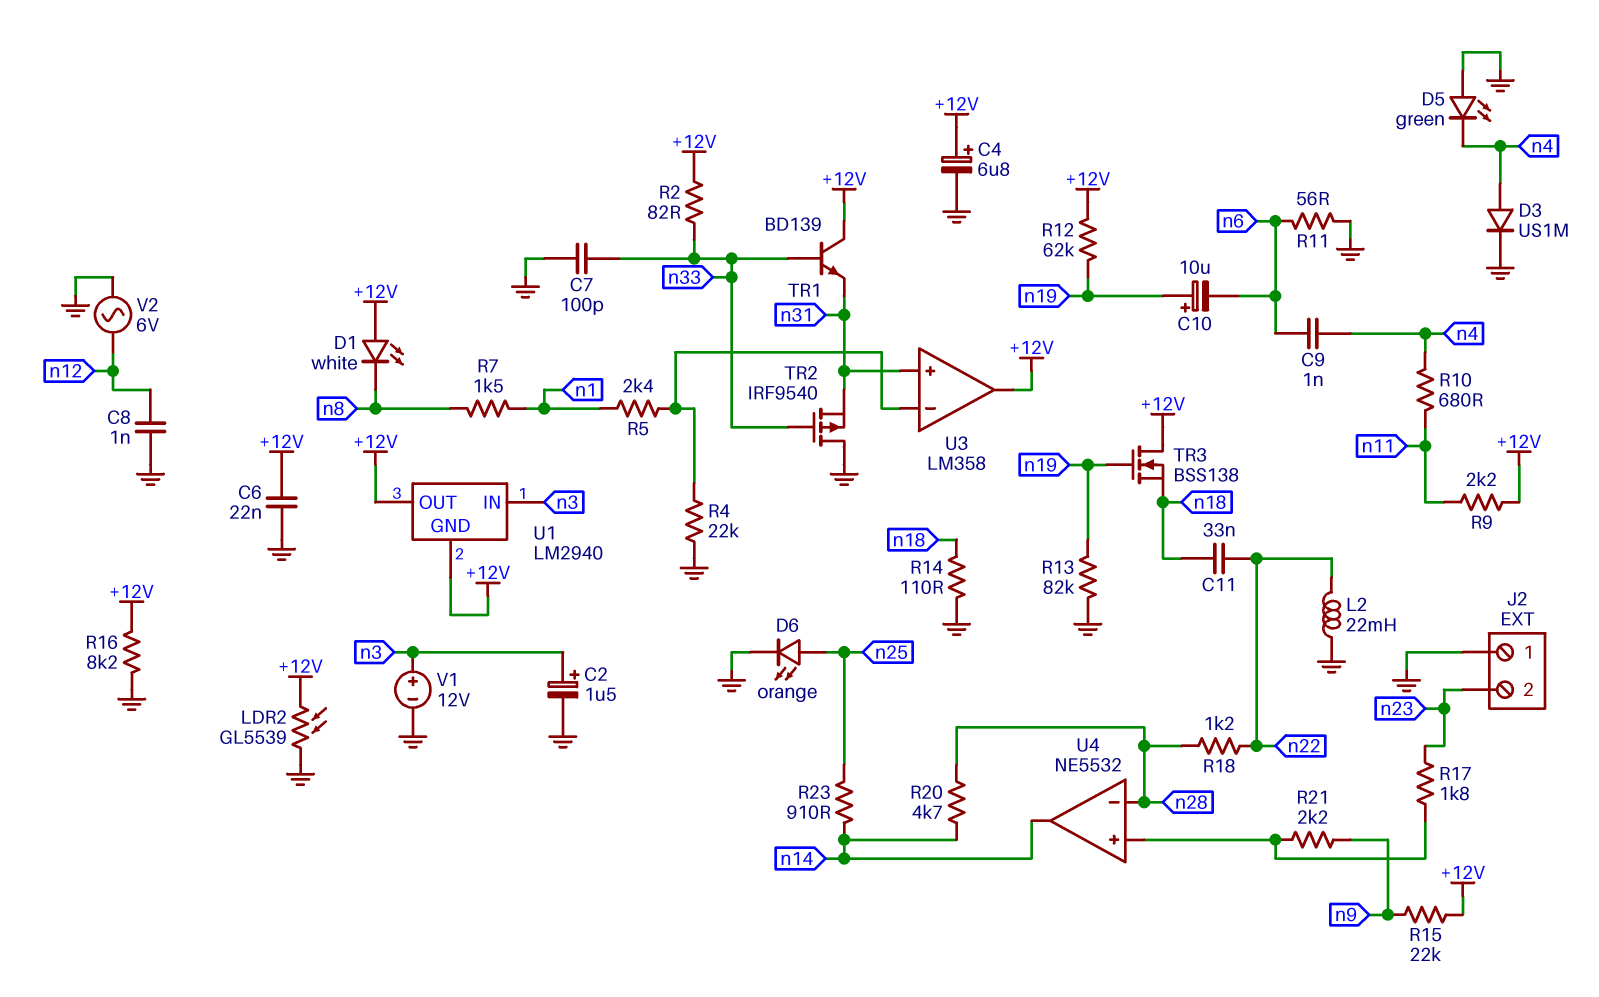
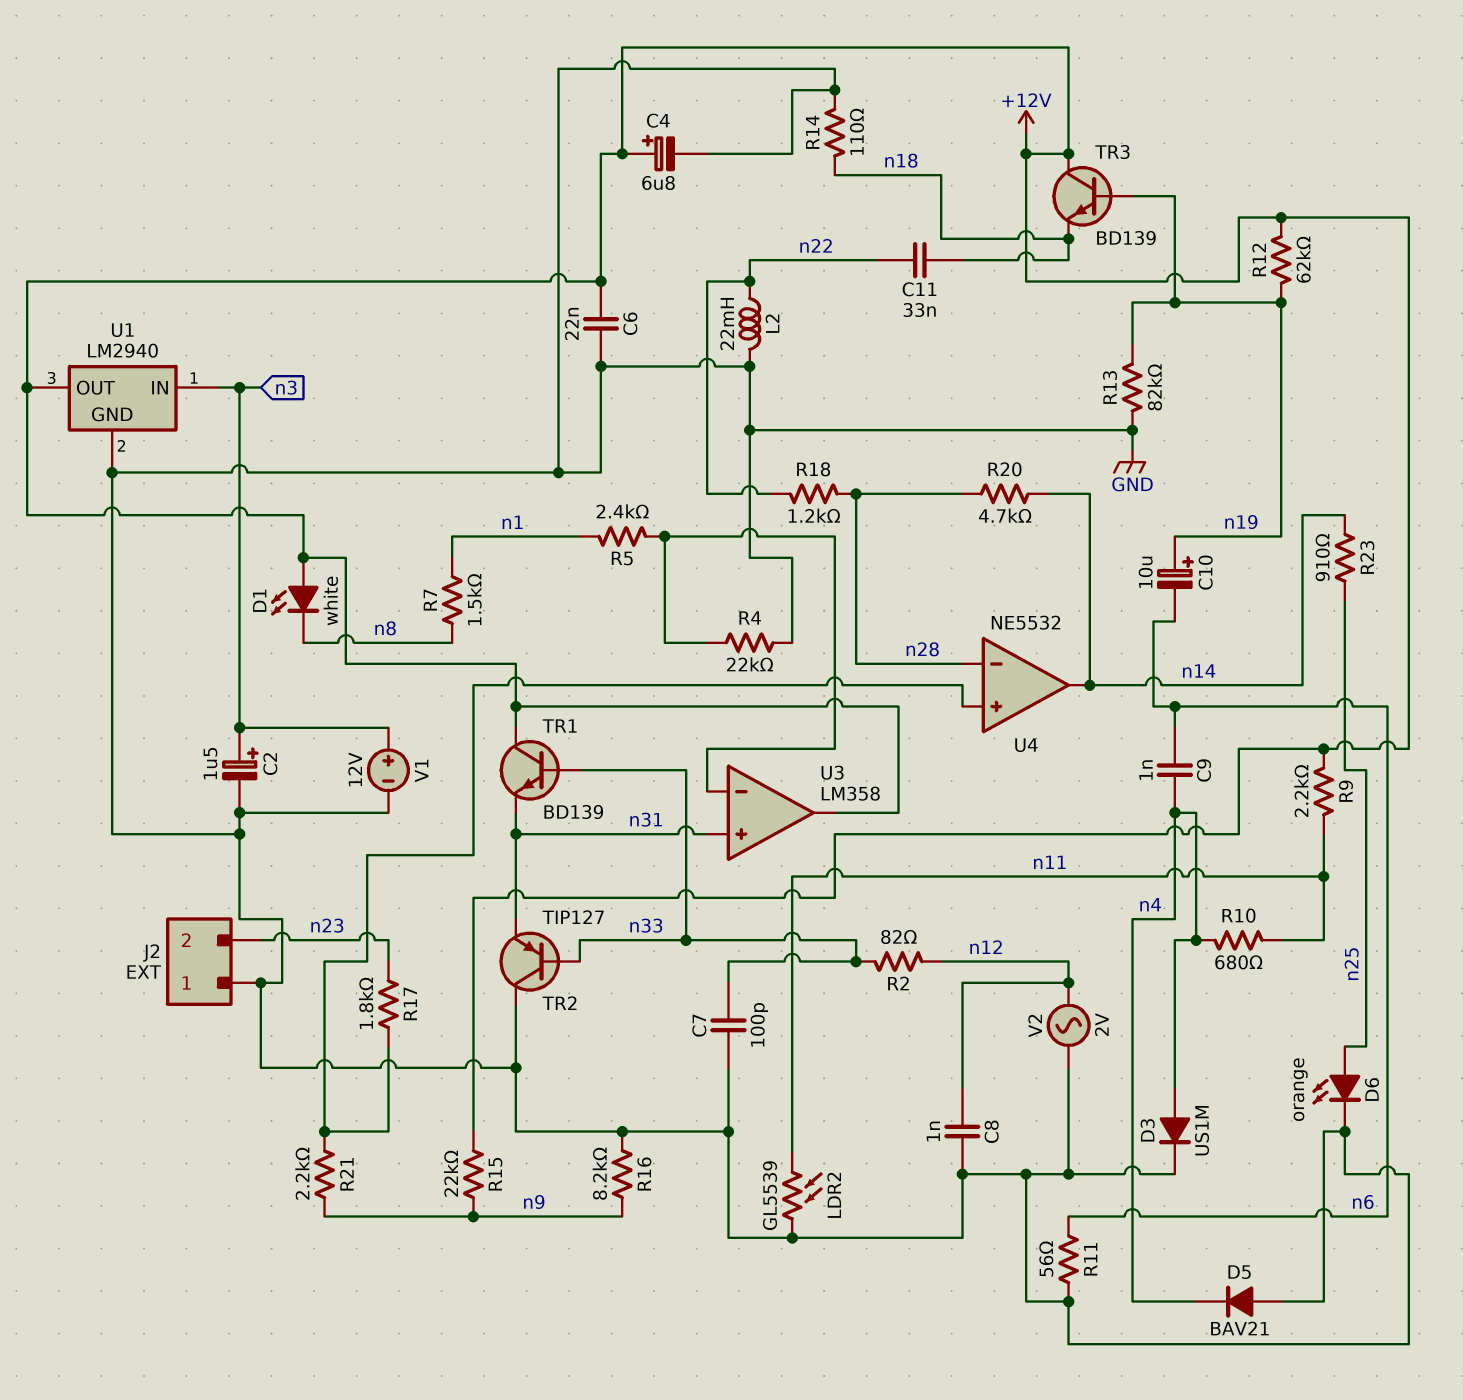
D5: LED green (A GND, K n4) -> diode BAV21 (A GND, K n4)
LDR2: GL5539 (+12V, GND) -> GL5539 (GND, n11)
R2: 82 (+12V, n33) -> 82 (n12, n33)
R16: 8.2k (+12V, GND) -> 8.2k (GND, n9)
TR2: PMOS IRF9540 (G n33, D GND, S n31) -> PNP TIP127 (B n33, C GND, E n31)
TR3: NMOS BSS138 (G n19, D +12V, S n18) -> NPN BD139 (B n19, C +12V, E n18)
U1 pin GND: +12V -> GND
V2: AC 6V (GND, n12) -> AC 2V (GND, n12)

